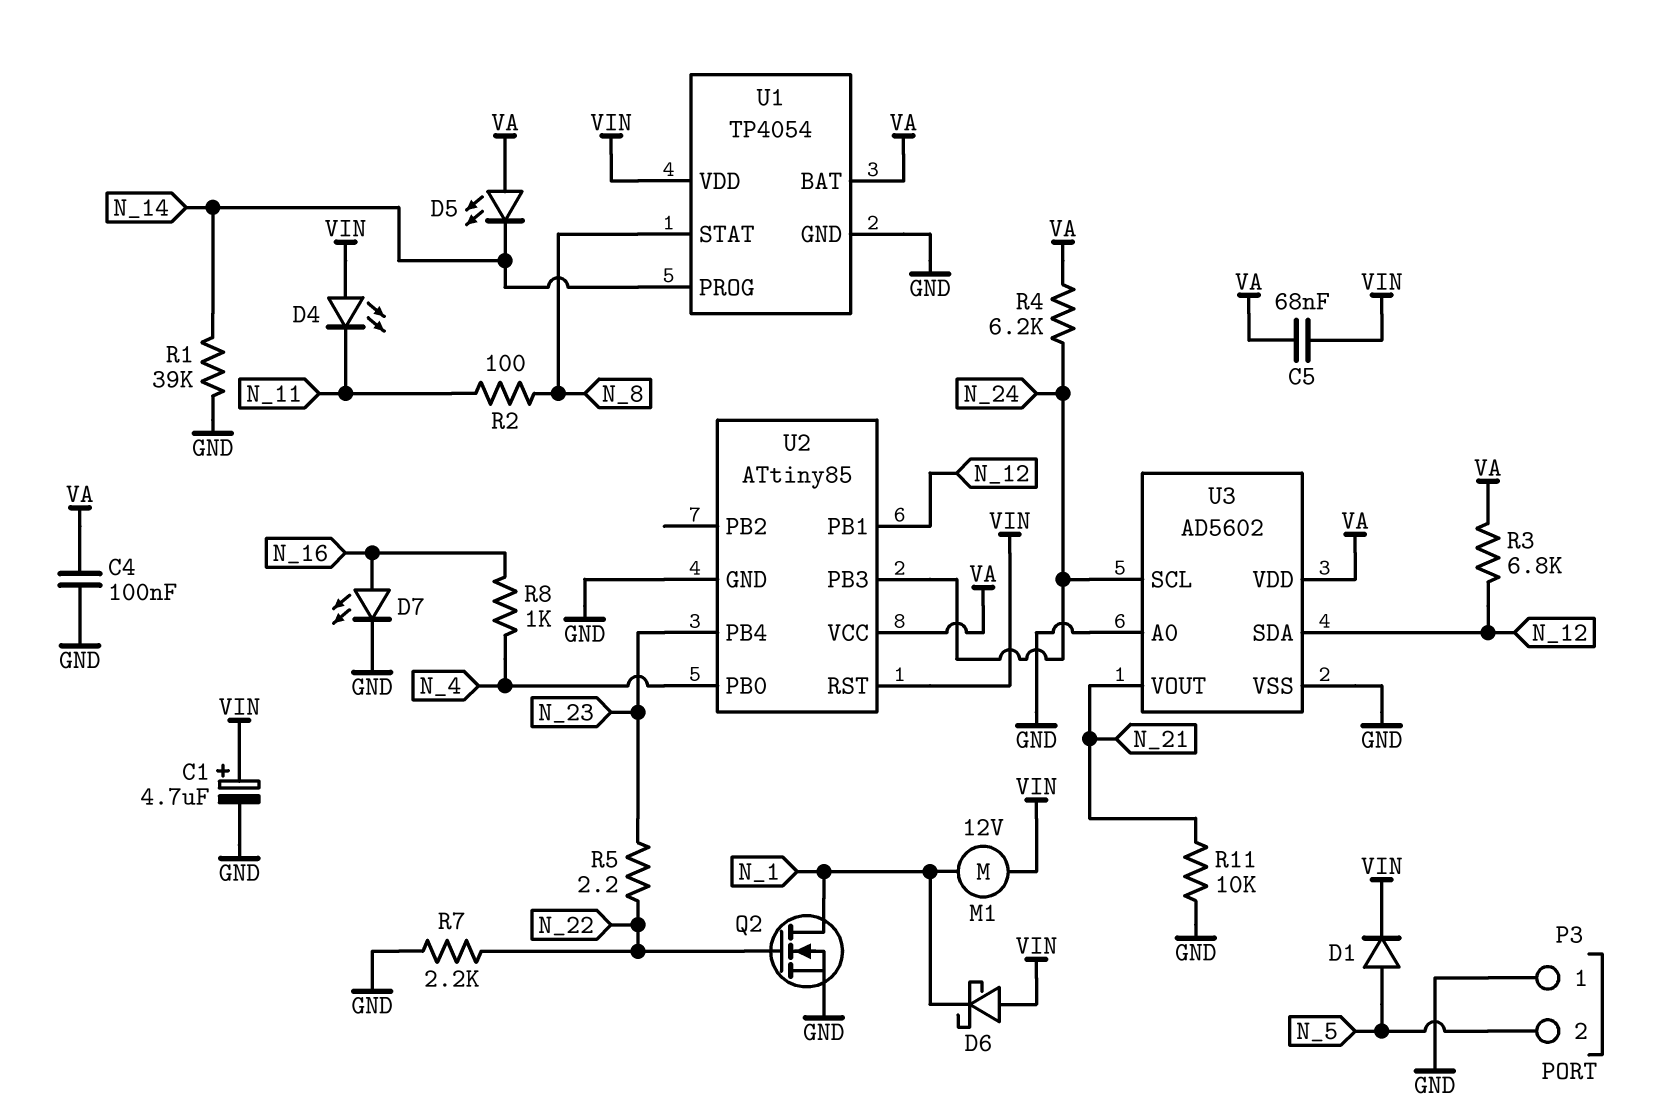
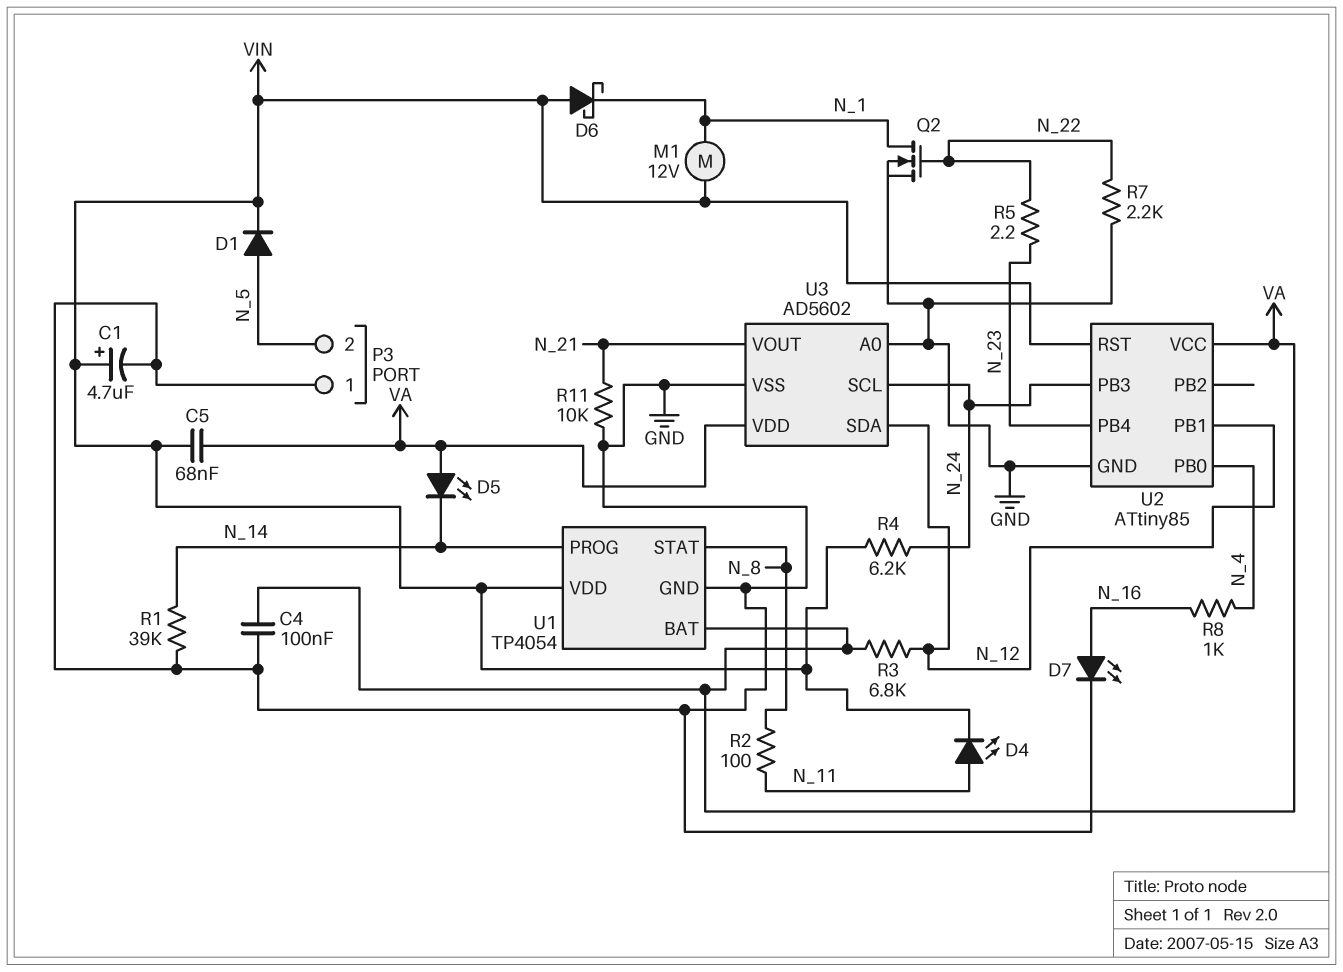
D4: LED (A VIN, K N_11) -> LED (A N_11, K VIN)
R4: 6.2k (N_24, VA) -> 6.2k (N_24, VIN)

